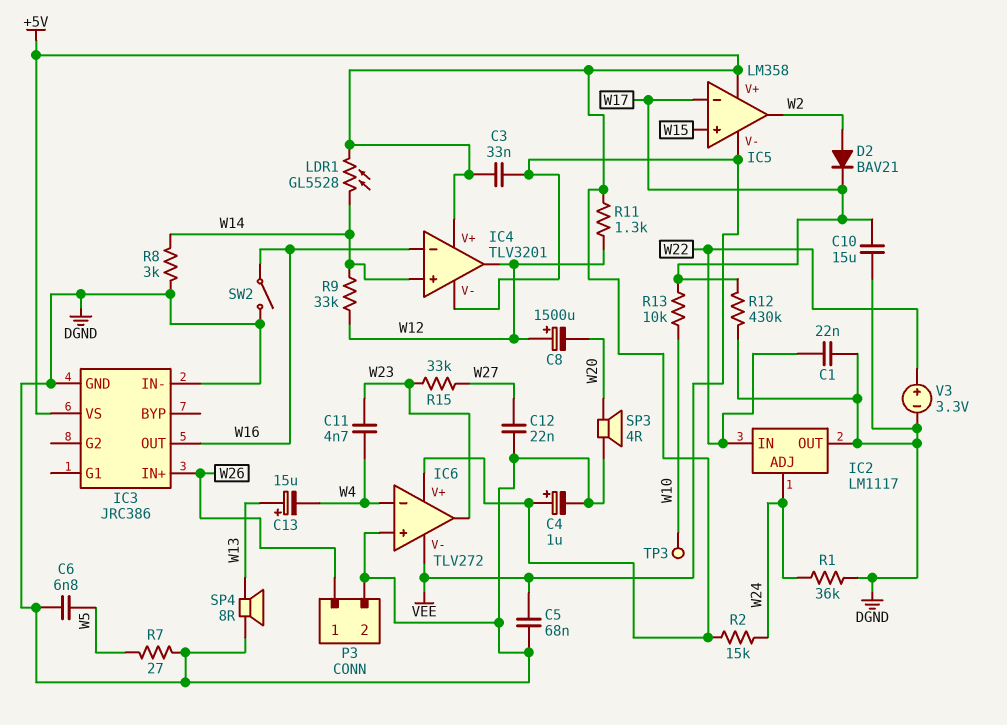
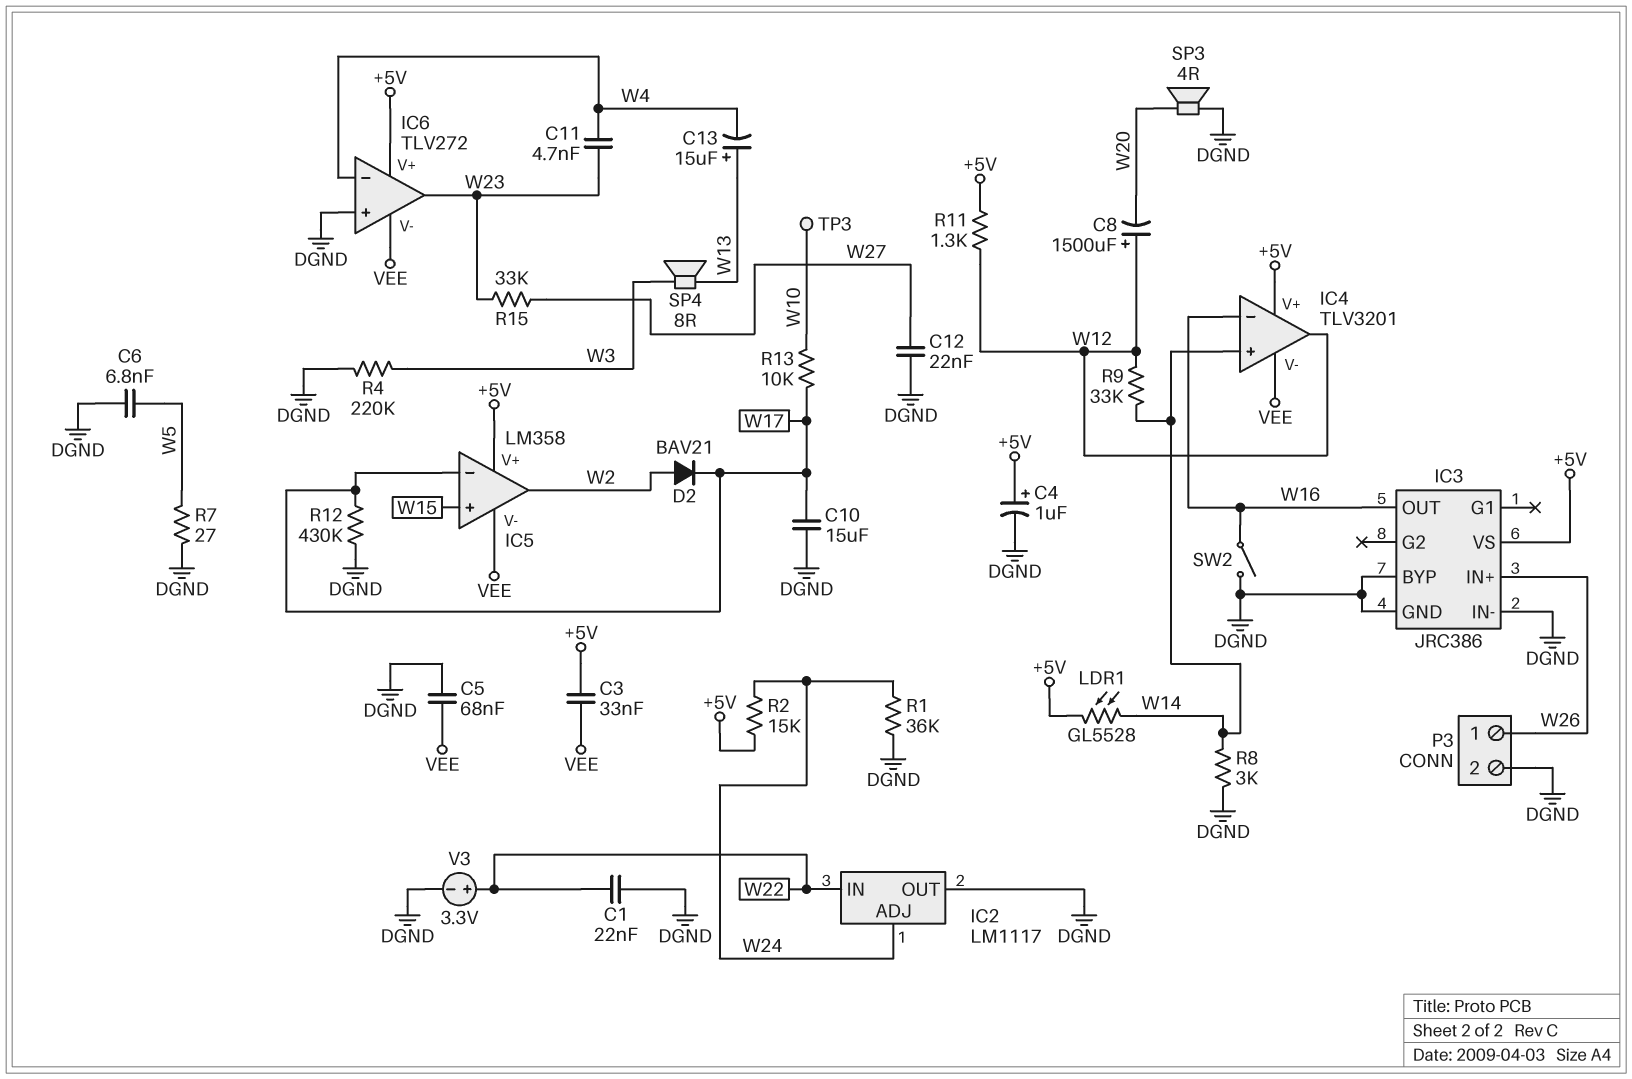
IC3 pin BYP: none -> DGND
R4: none -> 220k (DGND, W3)
SP4: speaker 8R (DGND, W13) -> speaker 8R (W3, W13)

